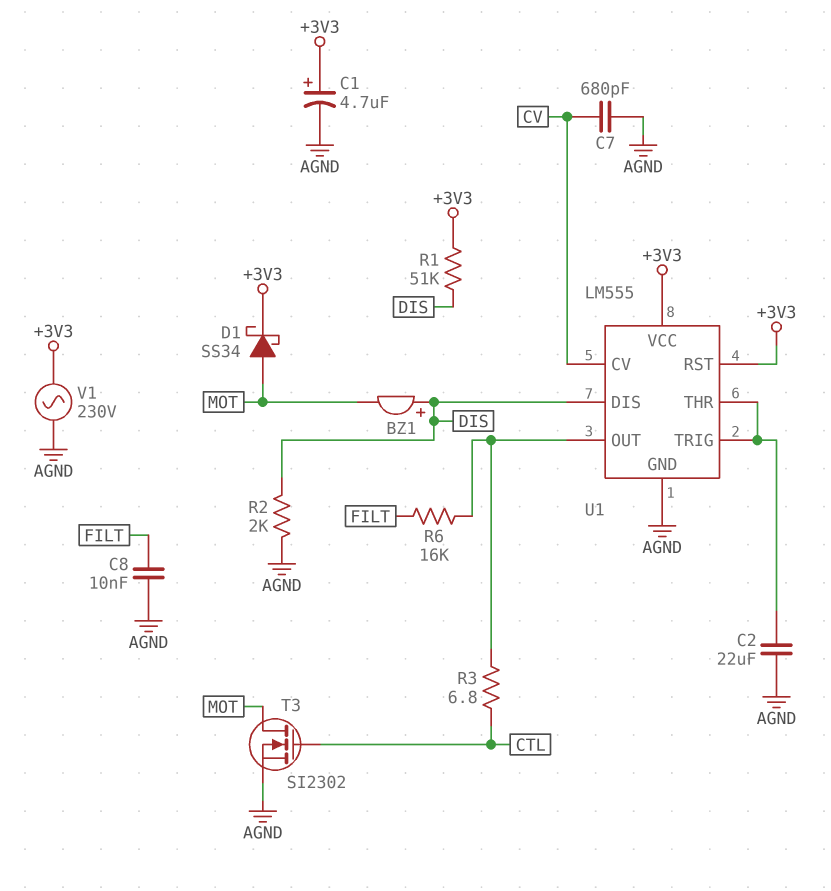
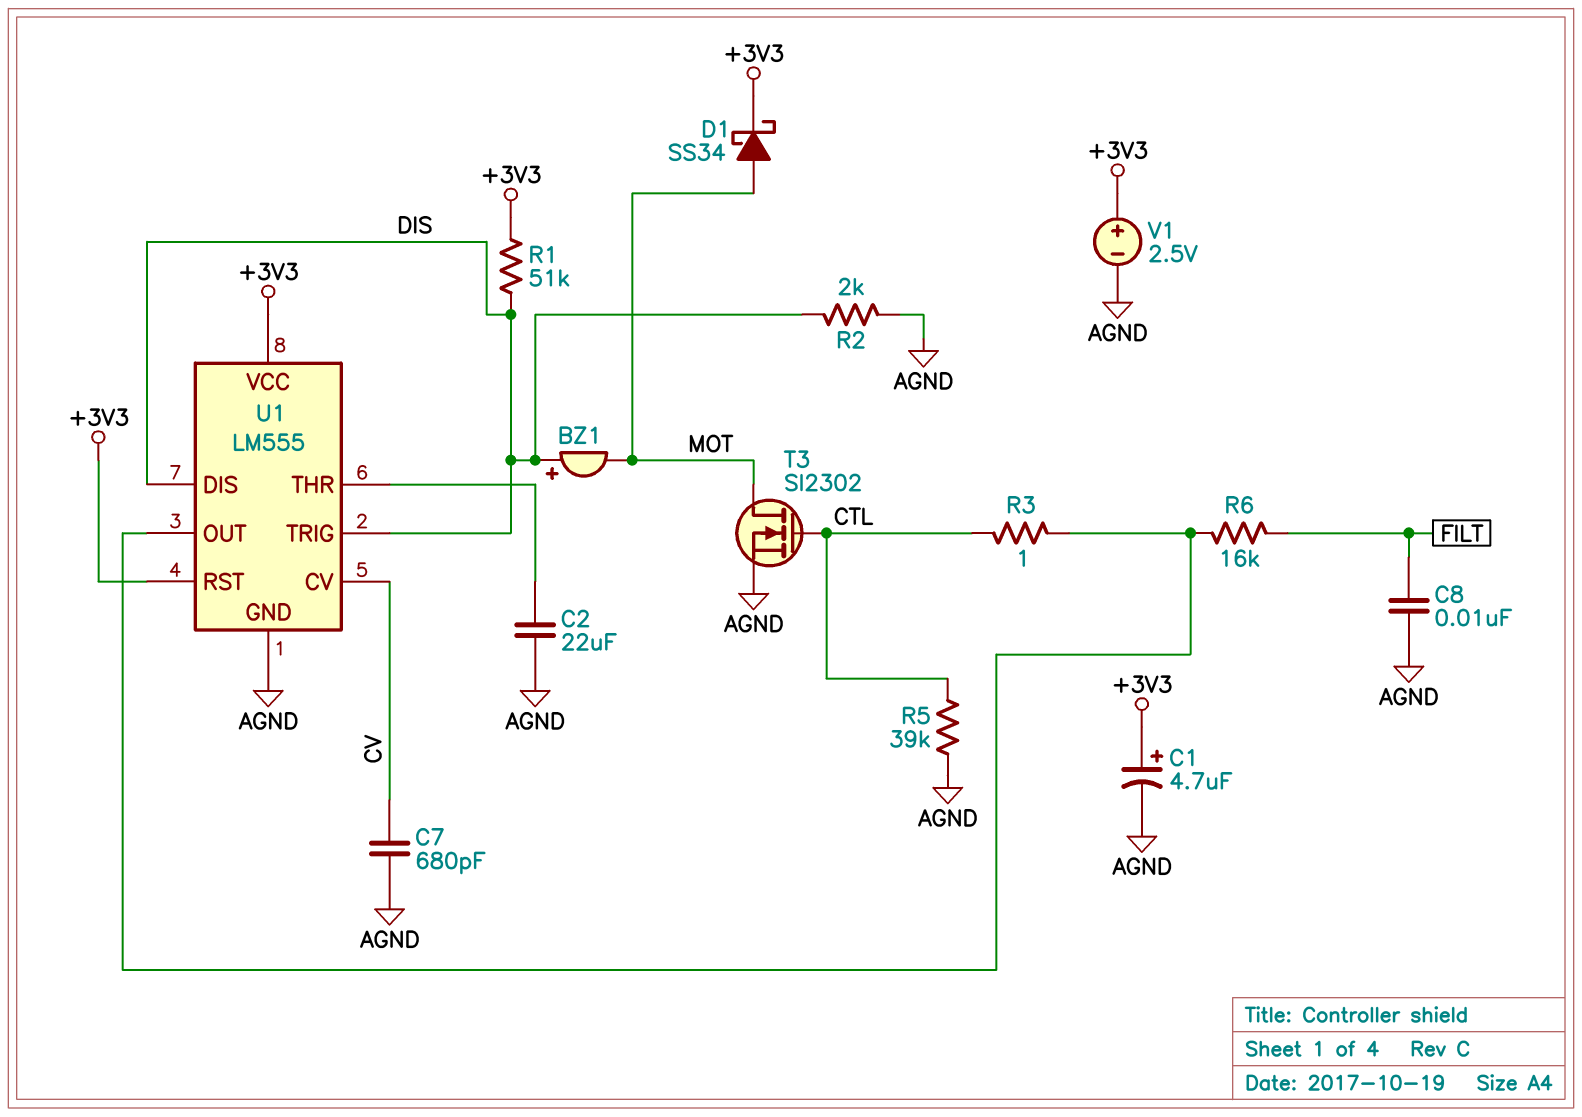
R3: 6.8 (CTL, U1/OUT) -> 1 (CTL, U1/OUT)
R5: none -> 39k (AGND, CTL)
U1 pin TRIG: U1/THR -> DIS
V1: AC 230V (+3V3, AGND) -> 2.5V (plus +3V3, minus AGND)

